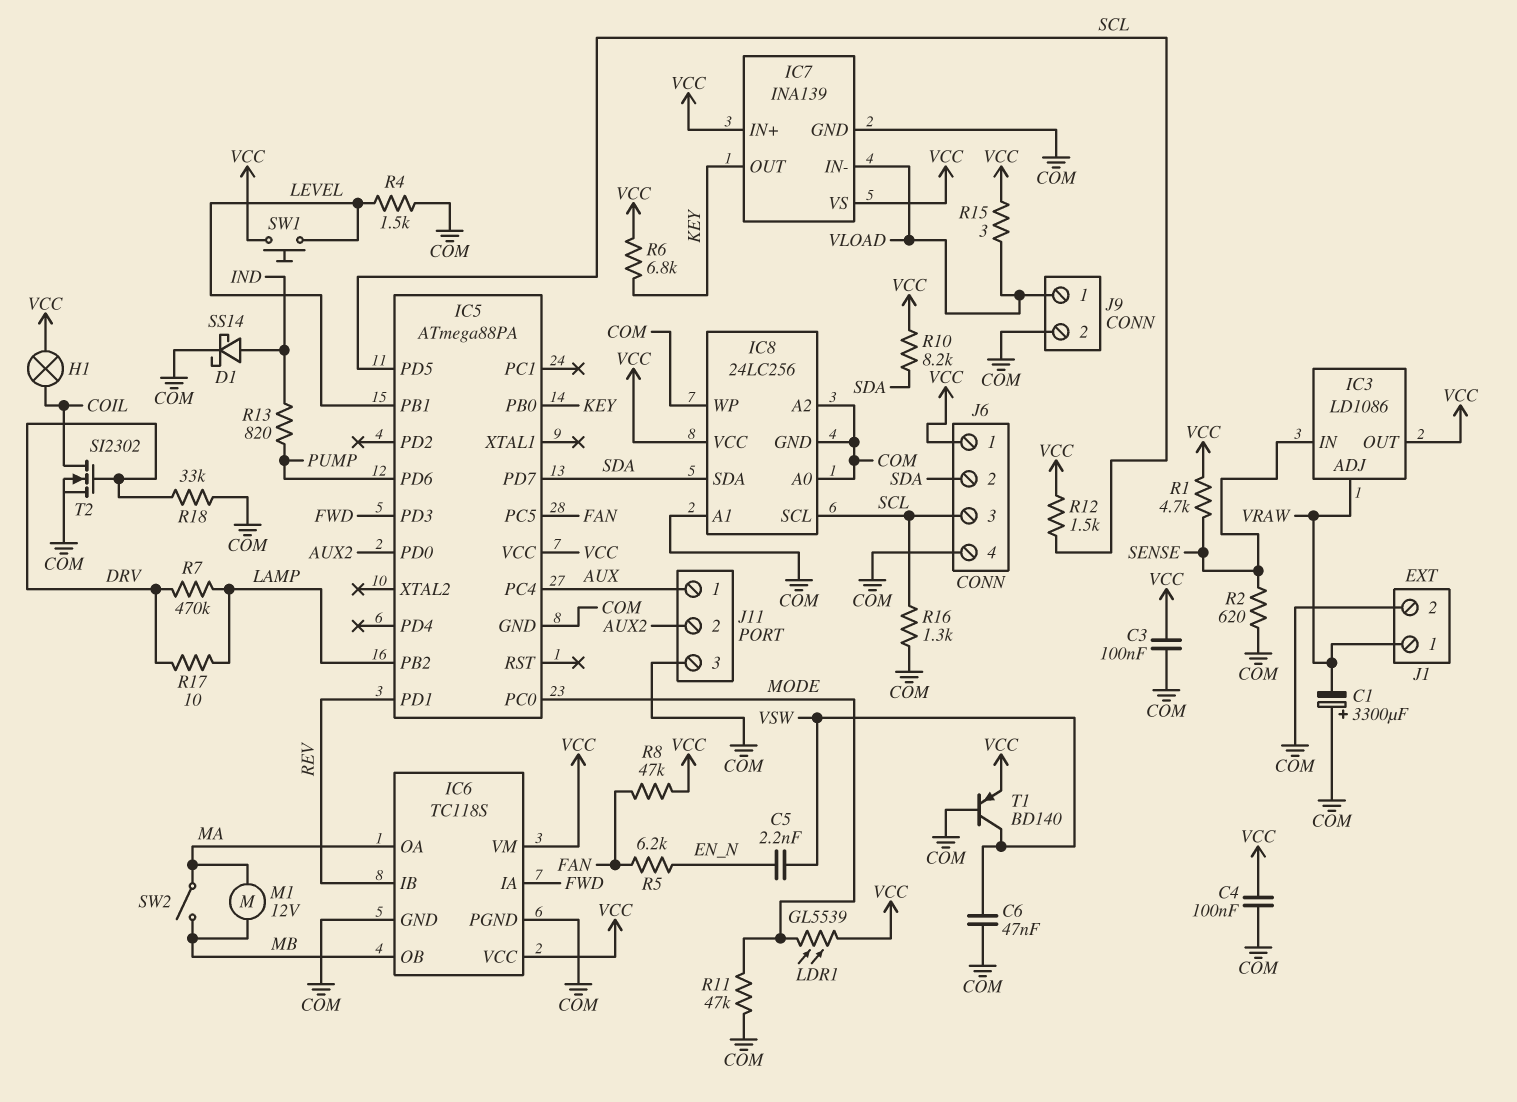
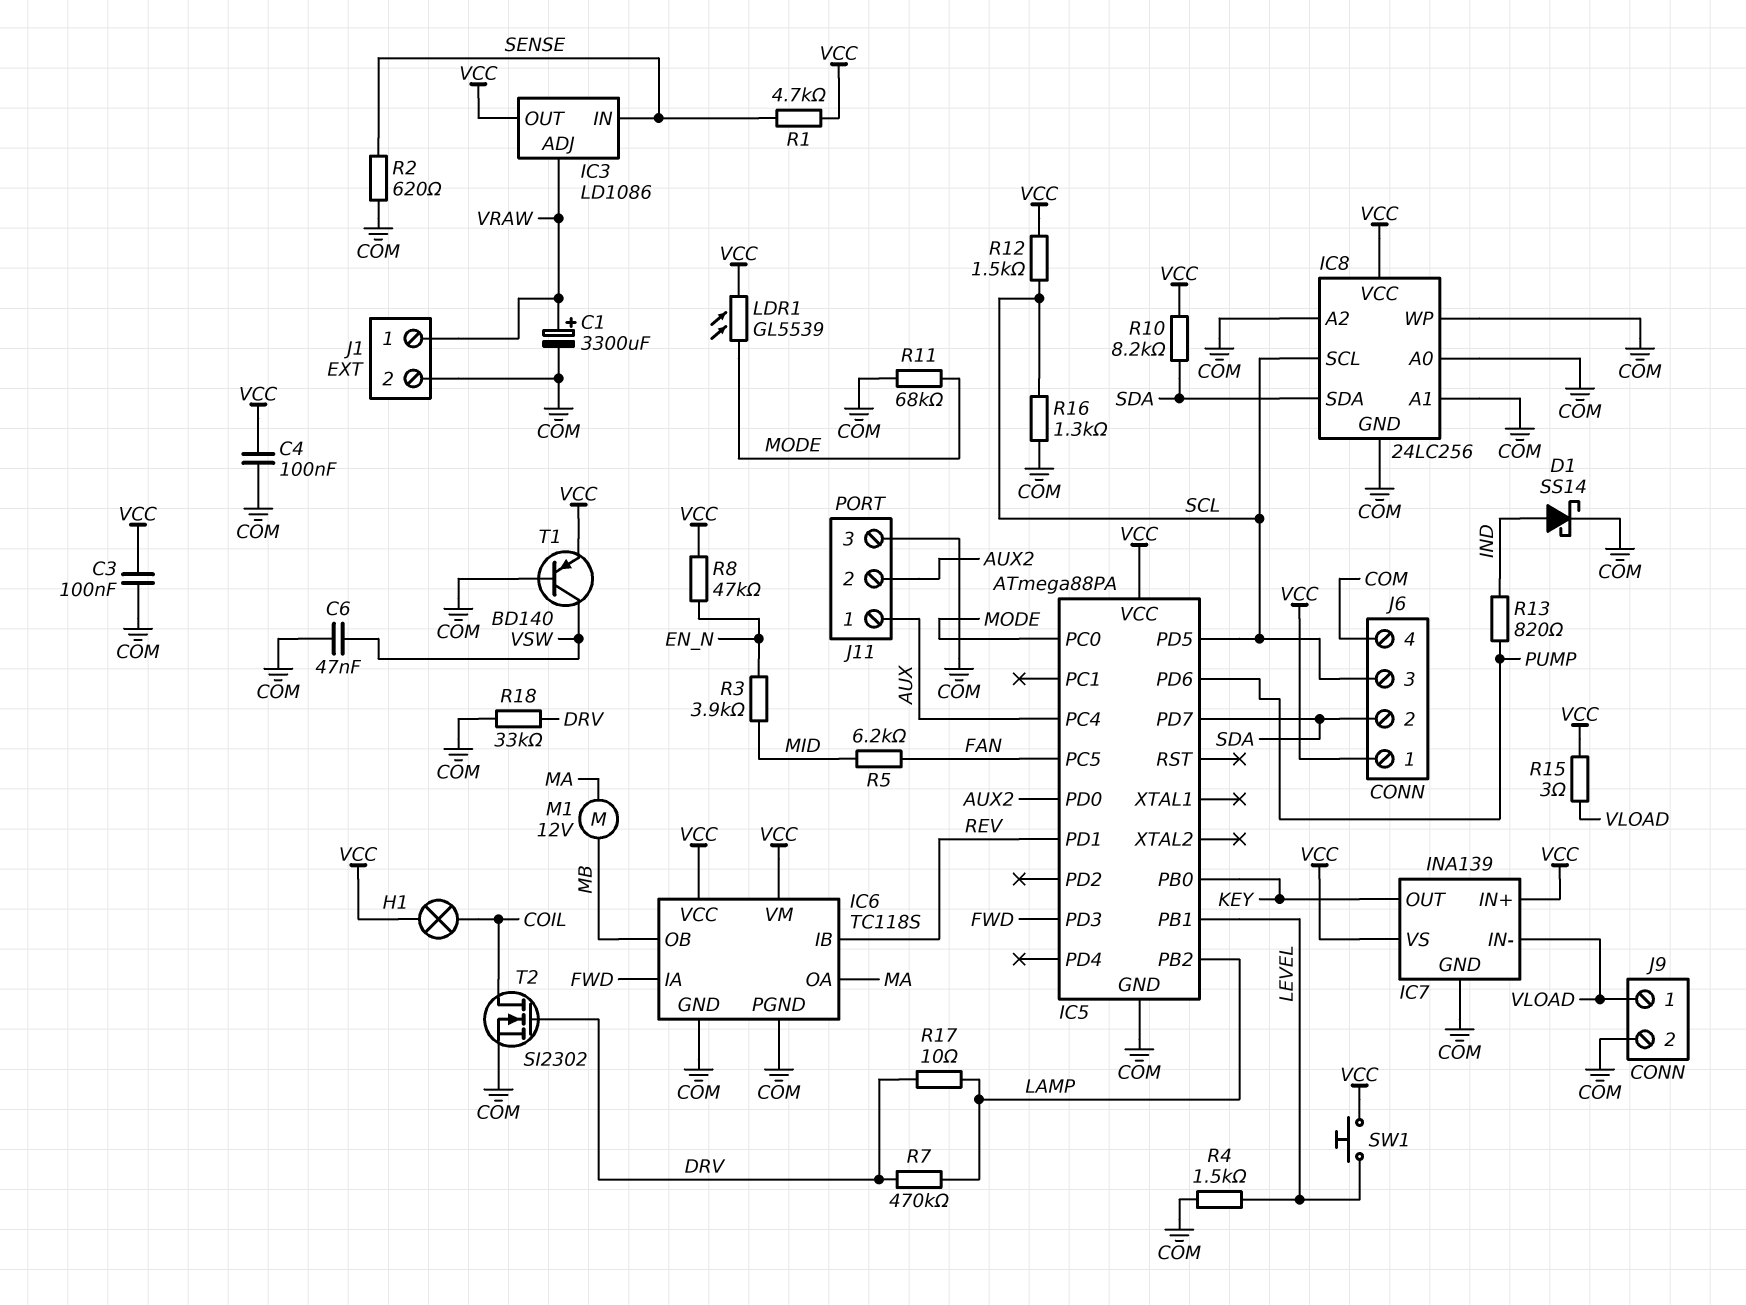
C1: 3300uF (plus COM, minus VRAW) -> 3300uF (plus VRAW, minus COM)
C5: 2.2nF (EN_N, VSW) -> none
R3: none -> 3.9k (EN_N, MID)
R5: 6.2k (EN_N, FAN) -> 6.2k (FAN, MID)
R6: 6.8k (KEY, VCC) -> none
R8: 47k (FAN, VCC) -> 47k (EN_N, VCC)
R11: 47k (COM, MODE) -> 68k (COM, MODE)
SW2: switch (MA, MB) -> none

